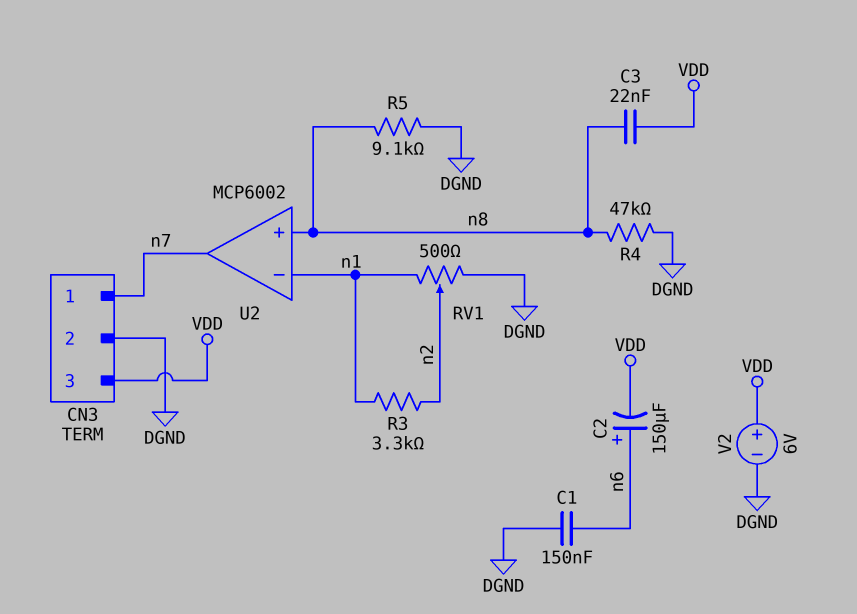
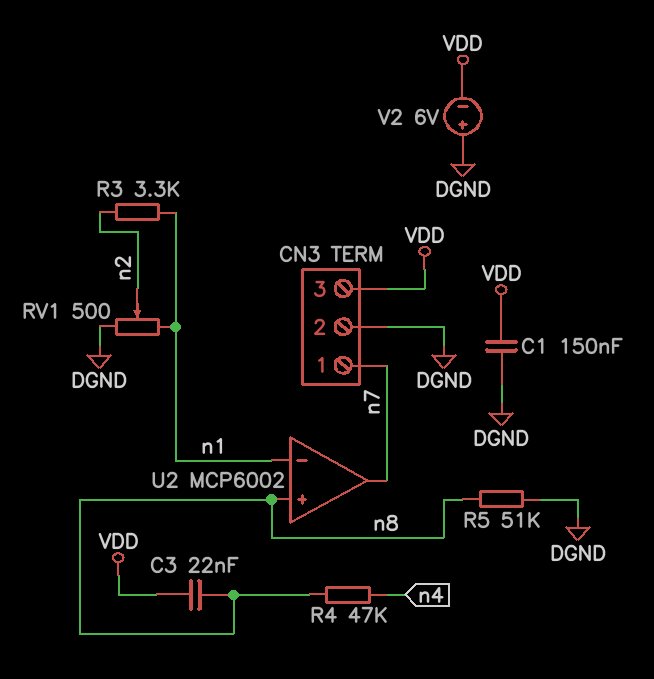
C1: 150nF (DGND, n6) -> 150nF (DGND, VDD)
C2: 150uF (plus n6, minus VDD) -> none
R4: 47k (DGND, n8) -> 47k (n4, n8)
R5: 9.1k (DGND, n8) -> 51k (DGND, n8)
V2: 6V (plus VDD, minus DGND) -> 6V (plus DGND, minus VDD)

